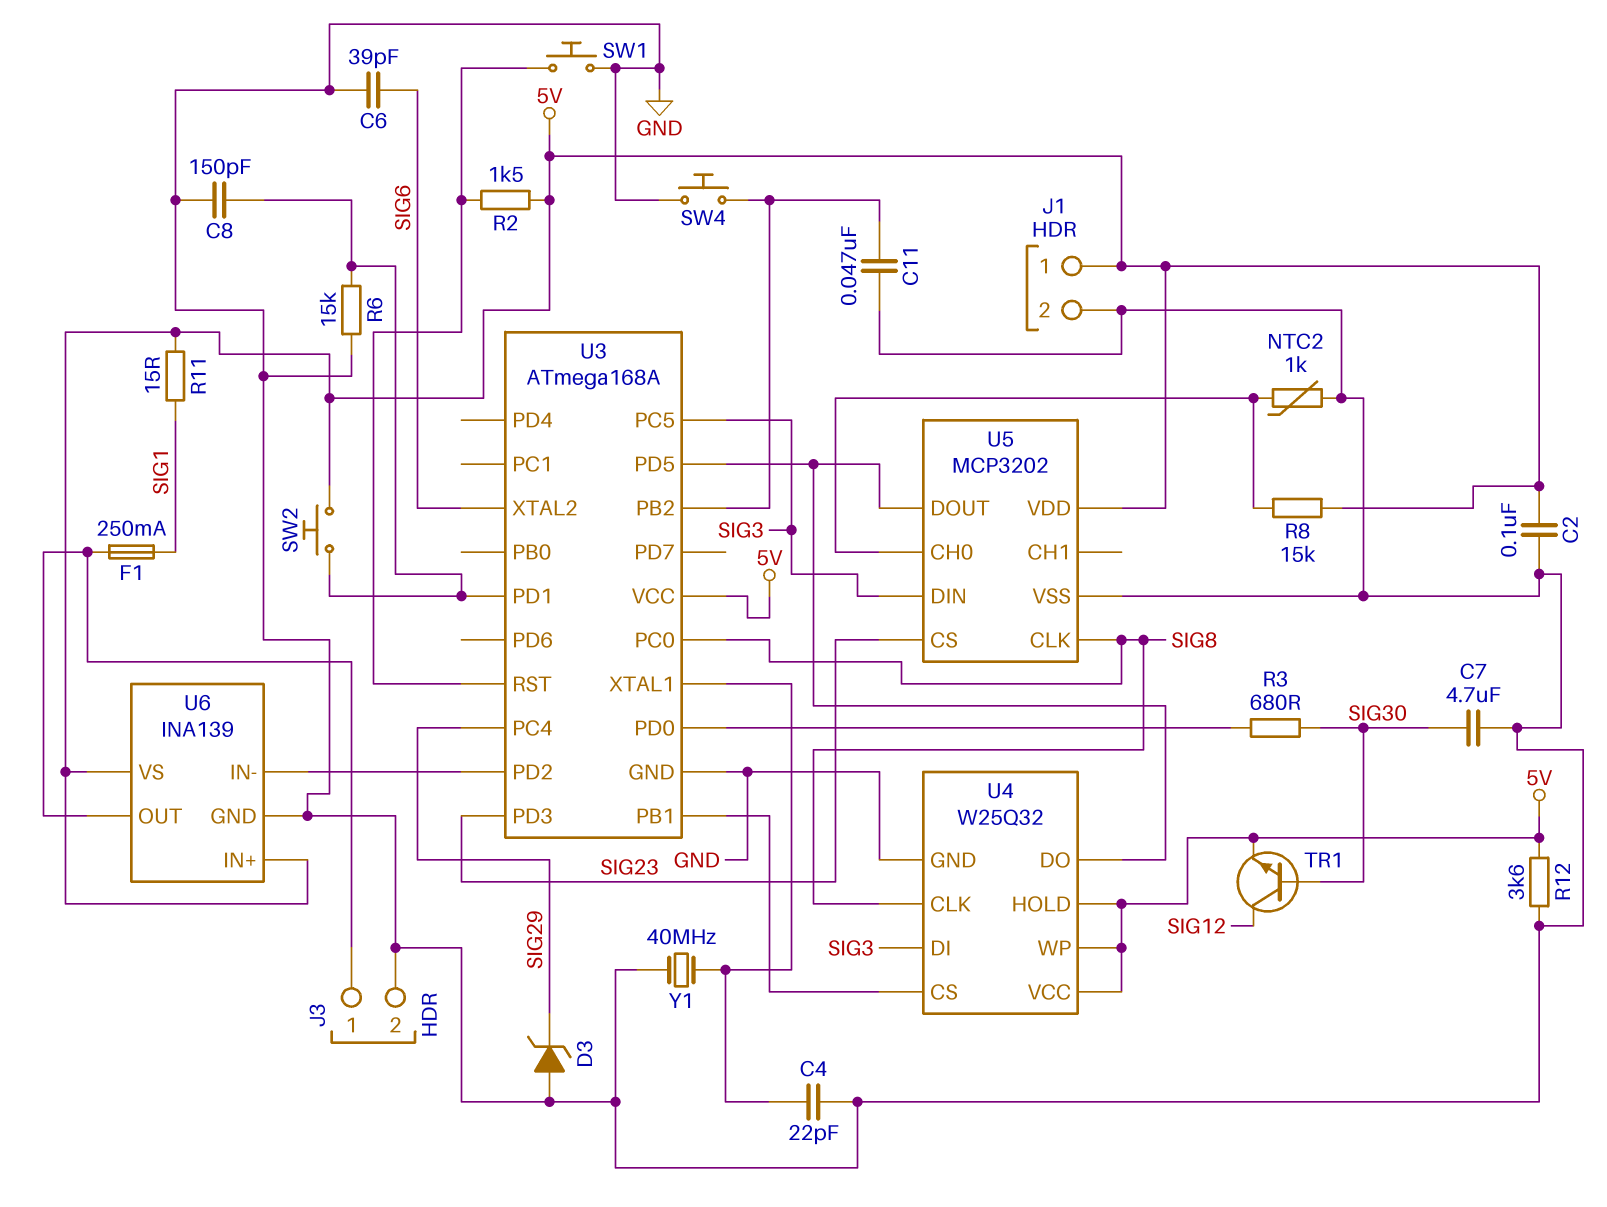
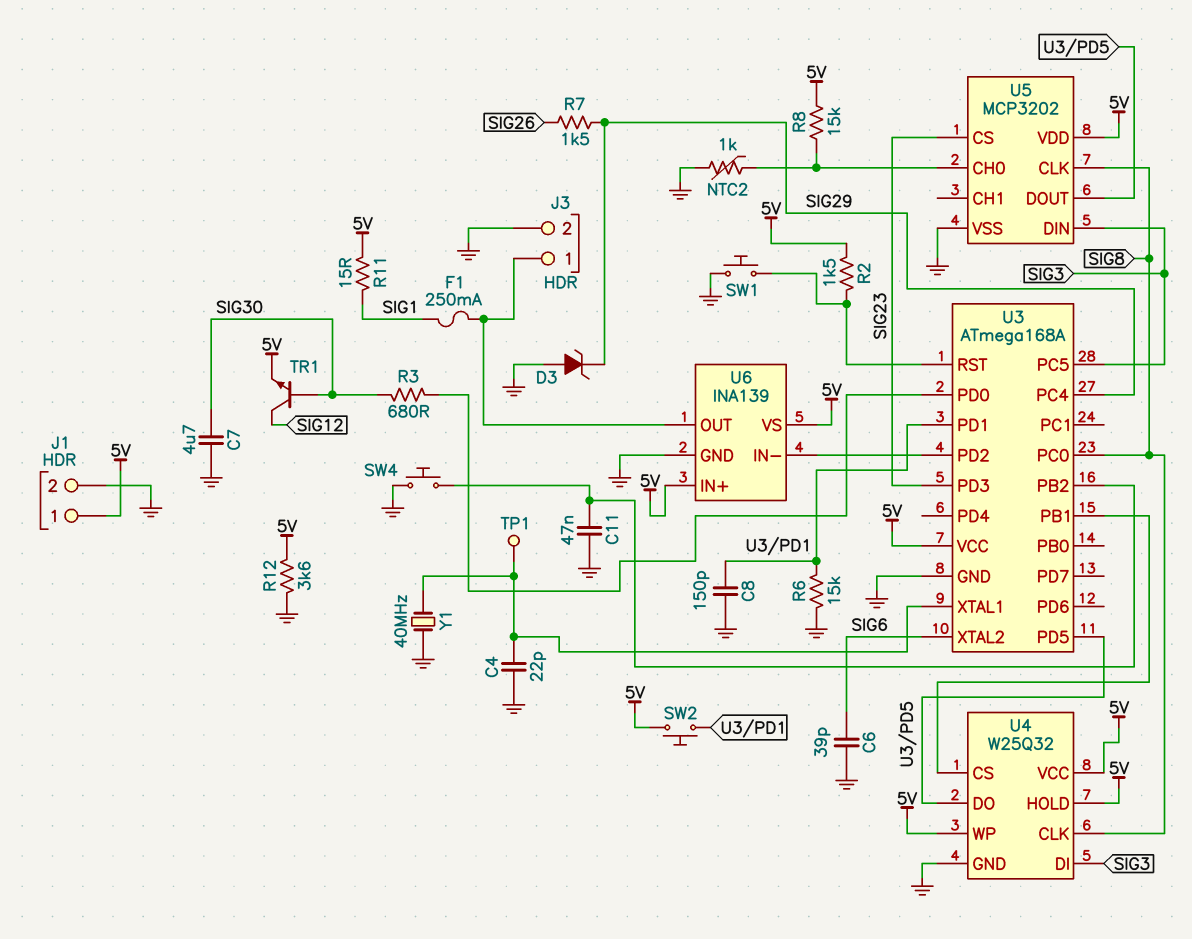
C2: 100nF (5V, GND) -> none
R7: none -> 1.5k (SIG26, SIG29)
TP1: none -> test point (U3/XTAL1)

